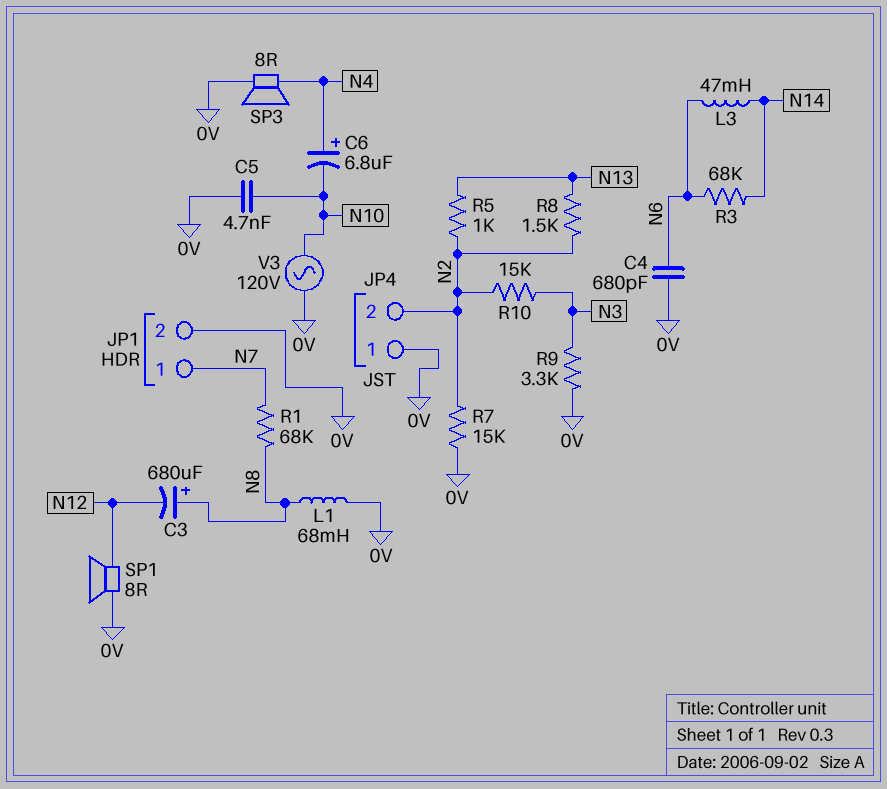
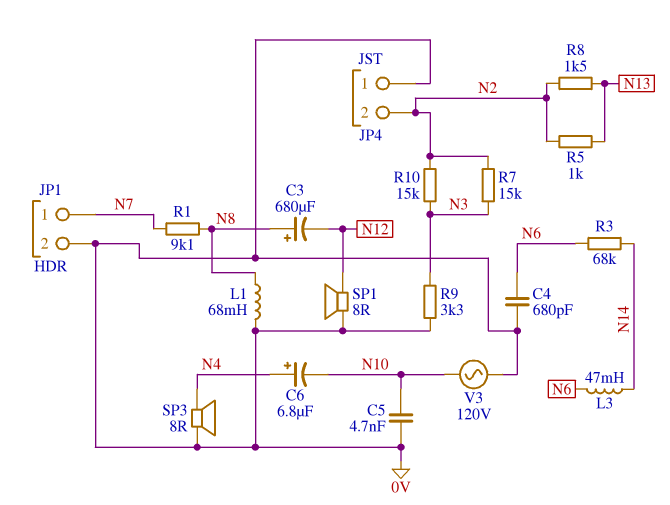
R1: 68k (N7, N8) -> 9.1k (N7, N8)
R7: 15k (0V, N2) -> 15k (N2, N3)

